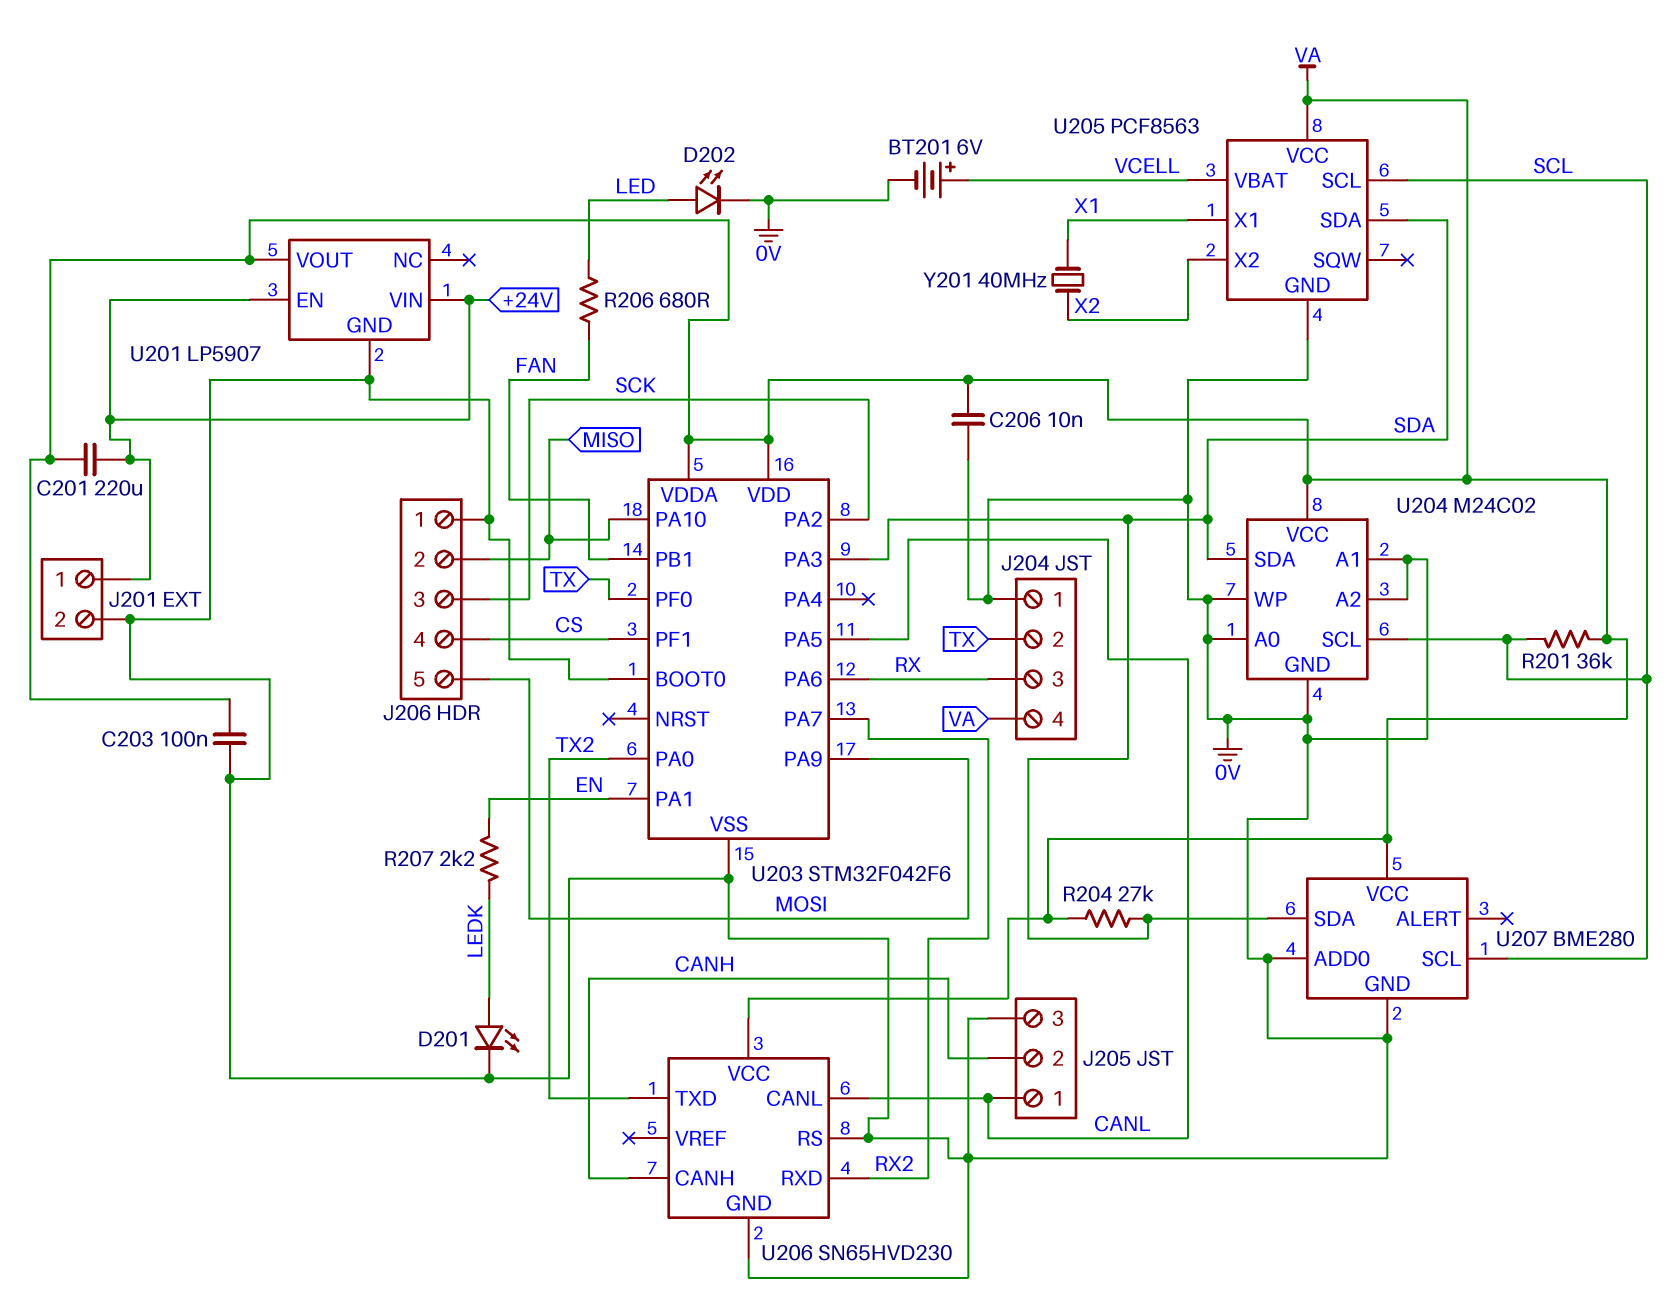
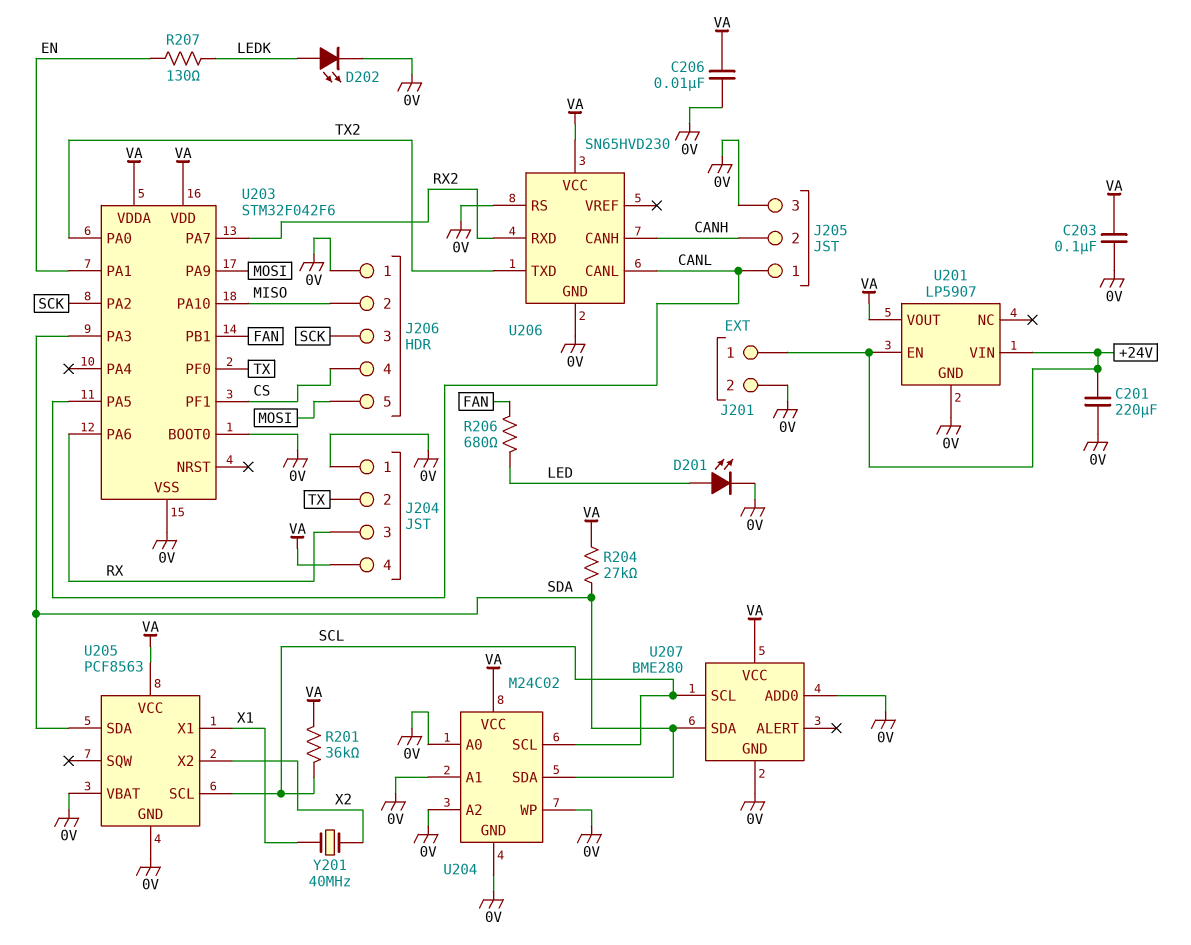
BT201: 6V (plus VCELL, minus 0V) -> none
C201: 220uF (+24V, VA) -> 220uF (+24V, 0V)
D201: LED (A LEDK, K 0V) -> LED (A LED, K 0V)
D202: LED (A LED, K 0V) -> LED (A LEDK, K 0V)
R207: 2.2k (EN, LEDK) -> 130 (EN, LEDK)
U205 pin VBAT: VCELL -> 0V

